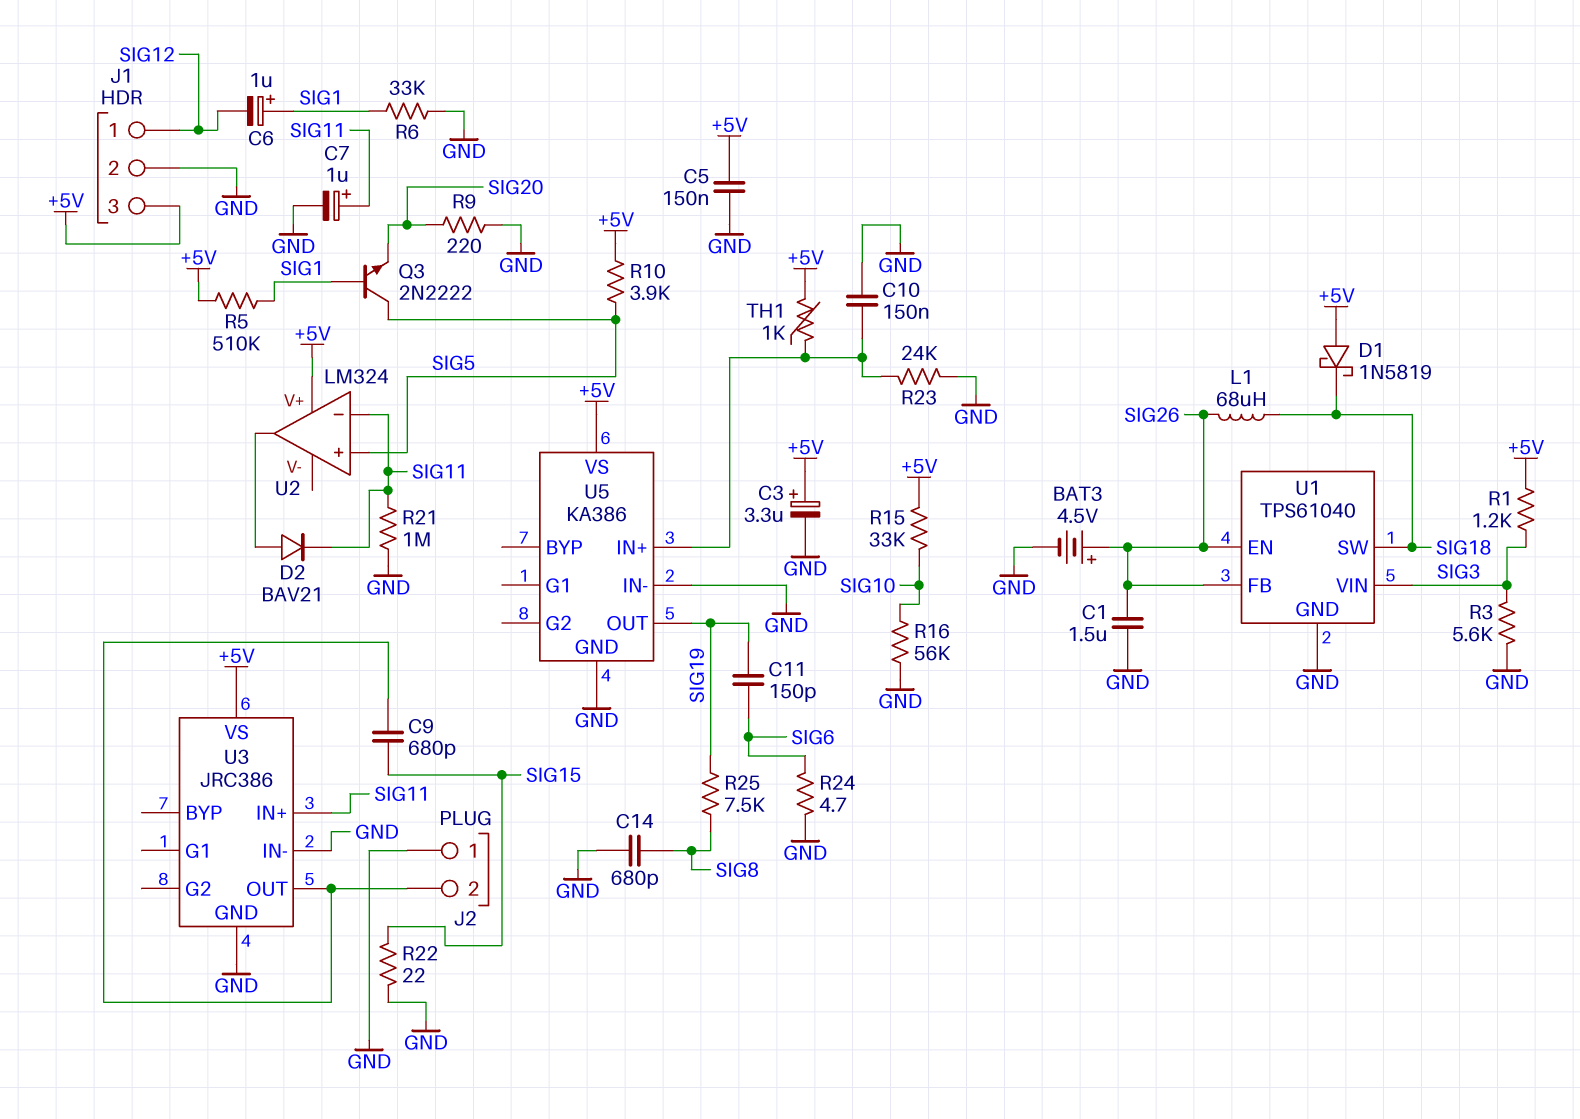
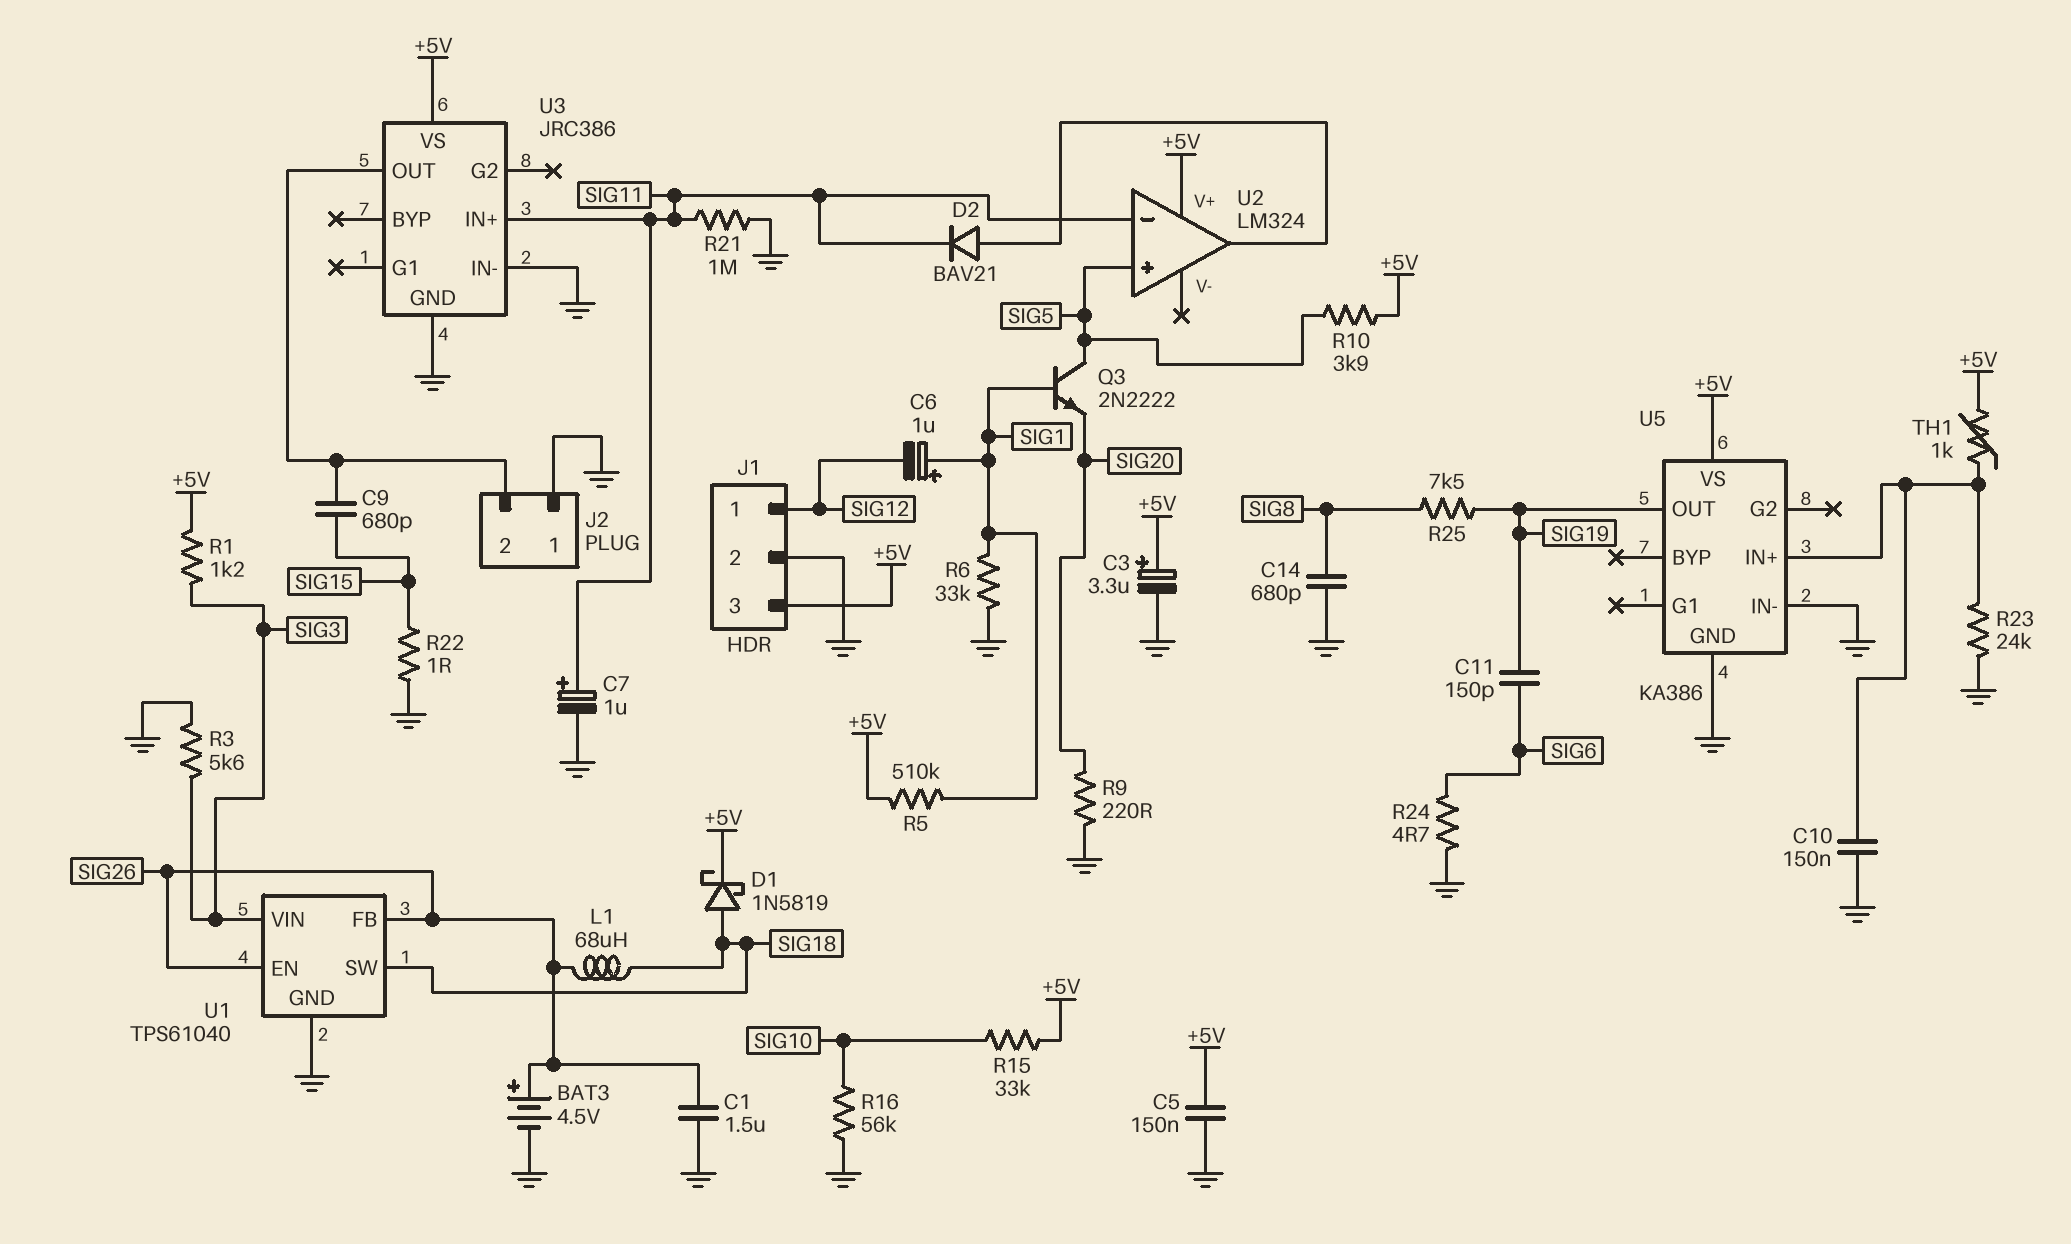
D1: schottky 1N5819 (A +5V, K SIG18) -> schottky 1N5819 (A SIG18, K +5V)
R22: 22 (GND, SIG15) -> 1 (GND, SIG15)

